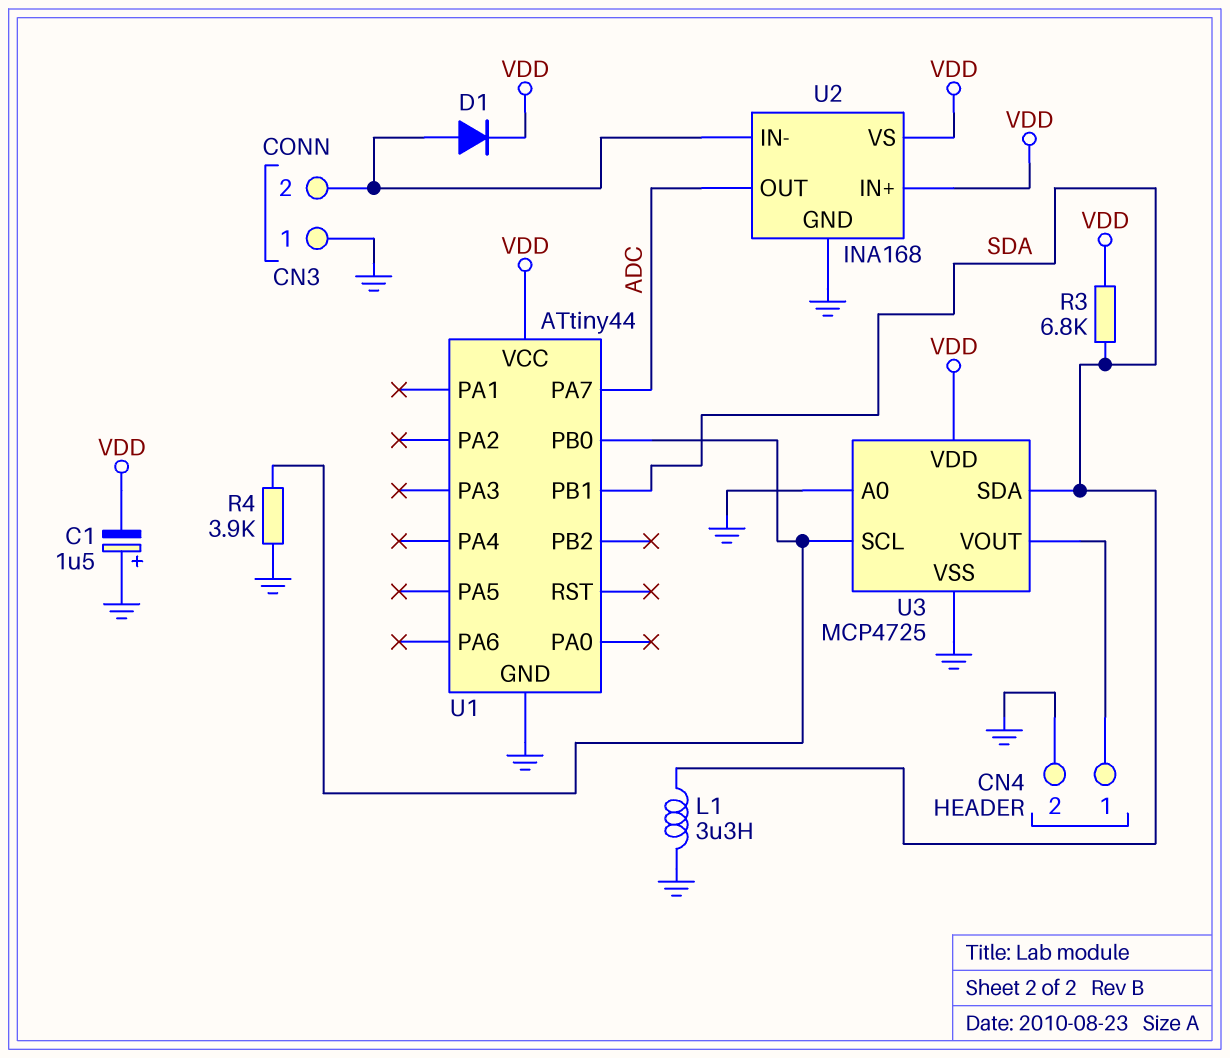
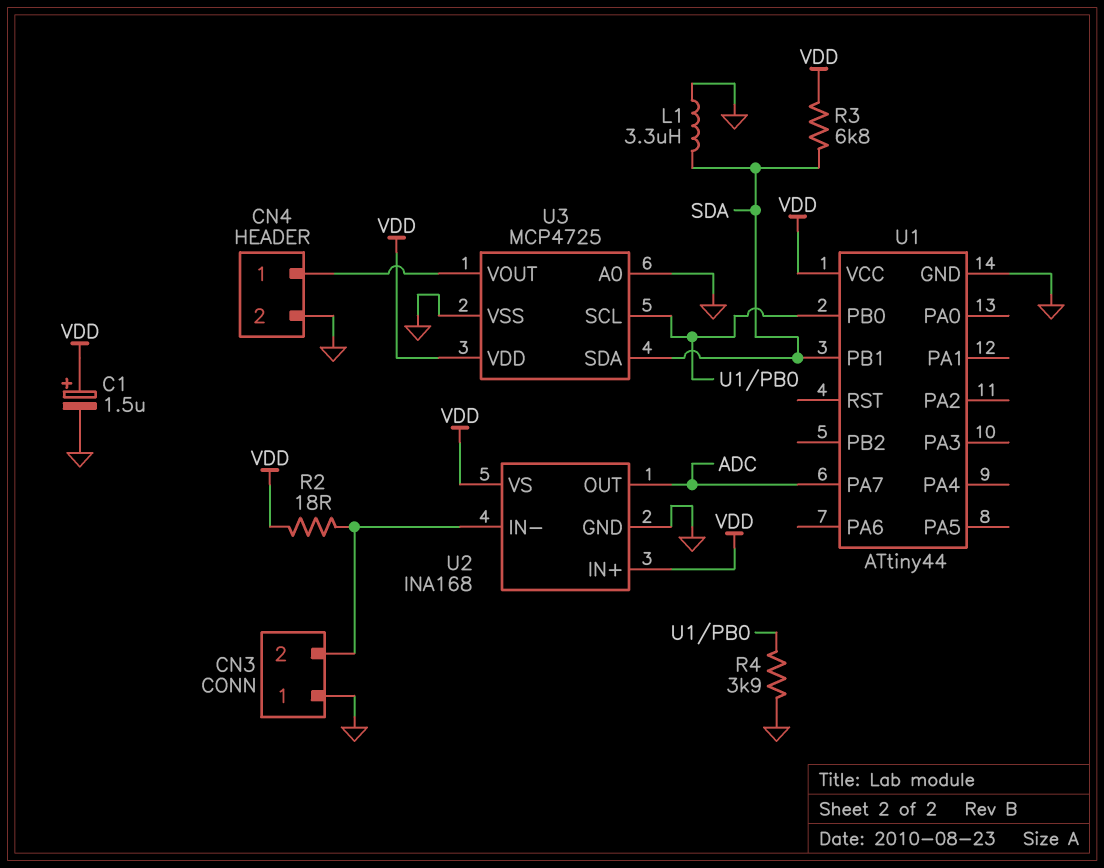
C1: 1.5uF (plus GND, minus VDD) -> 1.5uF (plus VDD, minus GND)
D1: diode (A CN3/2, K VDD) -> none
R2: none -> 18 (CN3/2, VDD)

